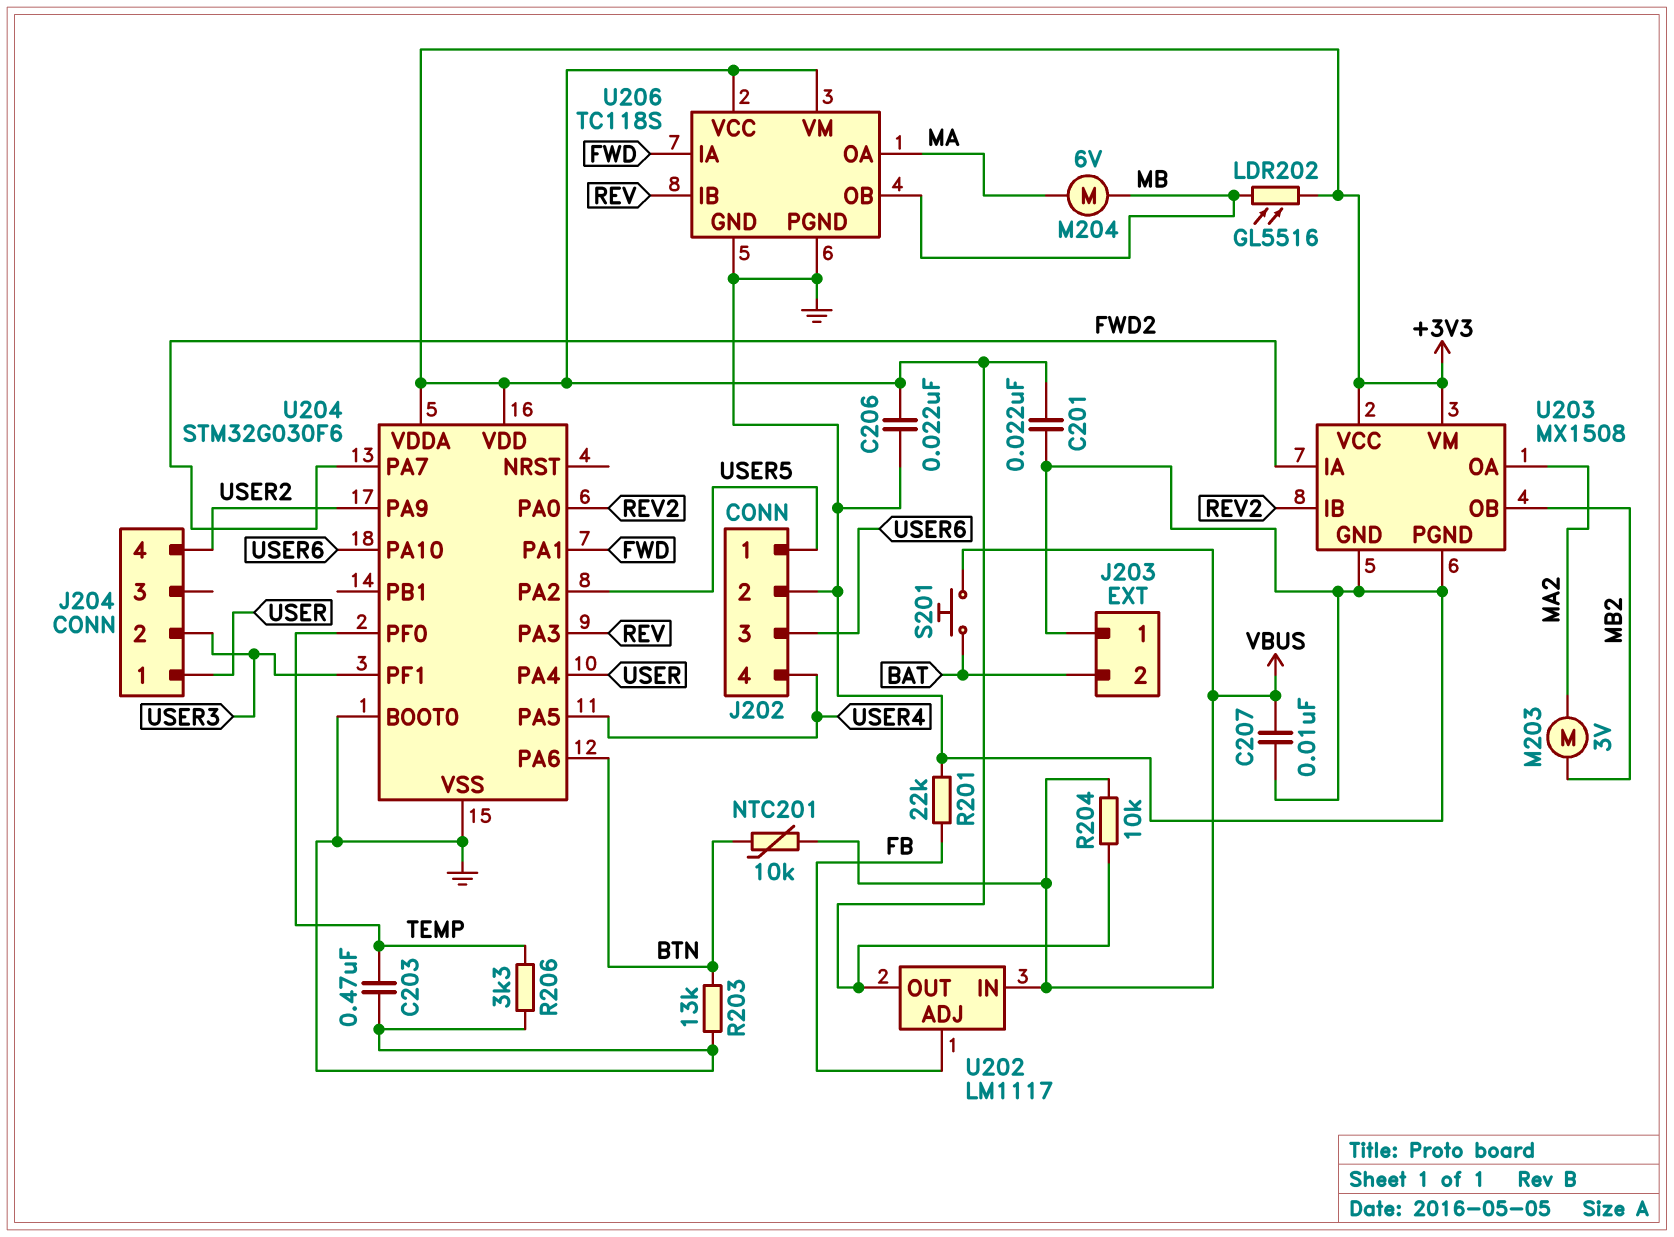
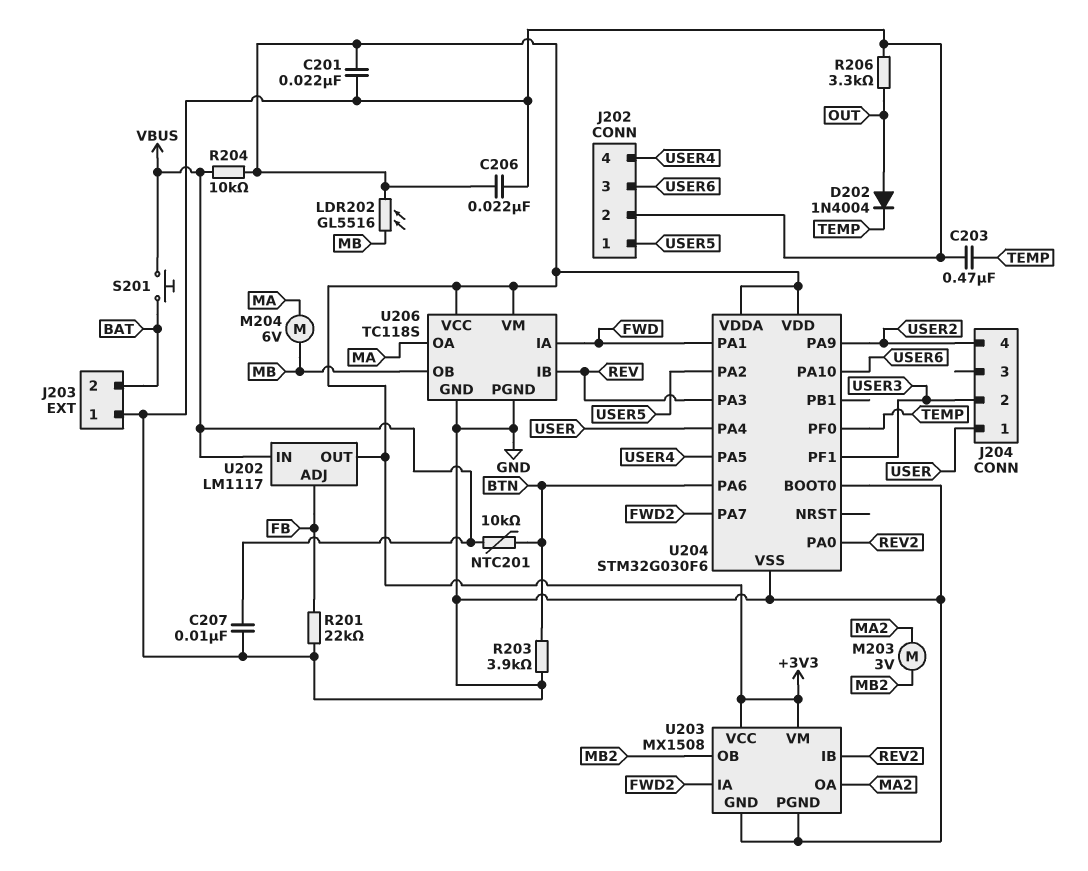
D202: none -> diode 1N4004 (A OUT, K TEMP)
R203: 13k (BTN, GND) -> 3.9k (BTN, GND)
R206: 3.3k (GND, TEMP) -> 3.3k (GND, OUT)

